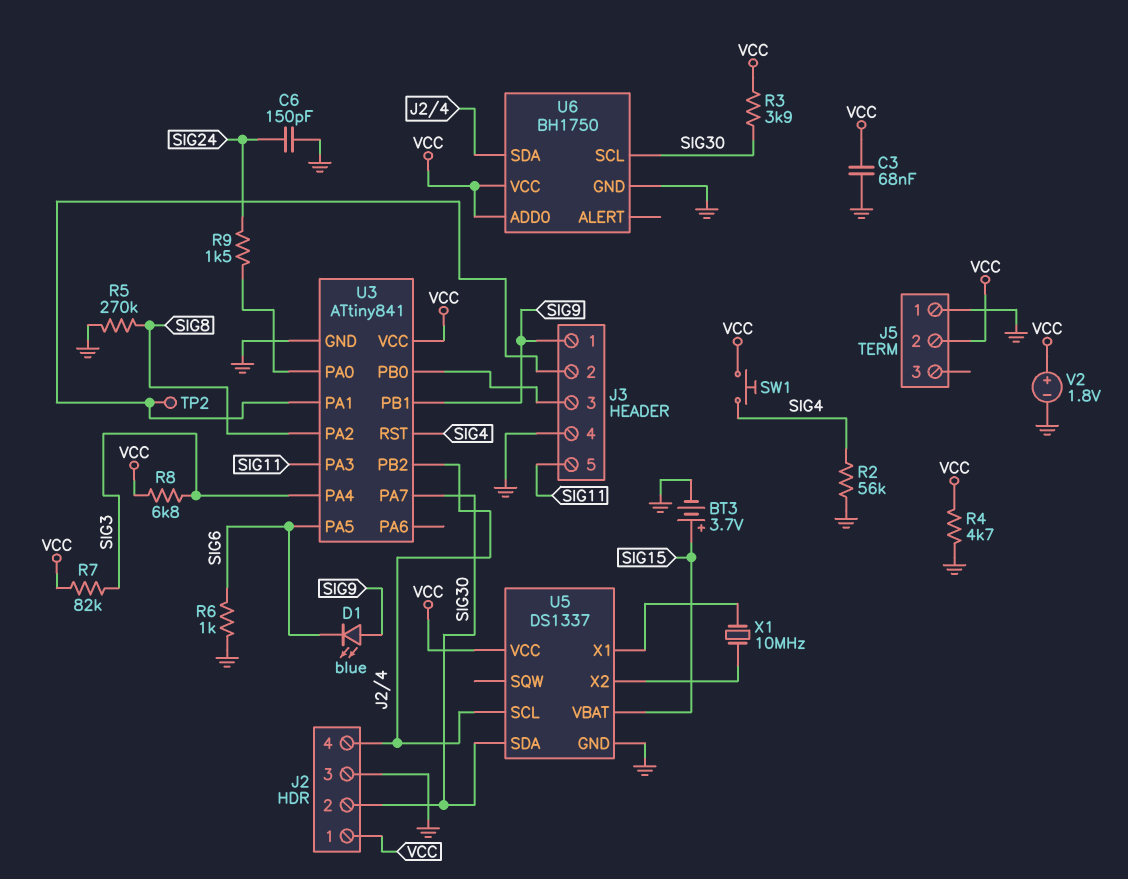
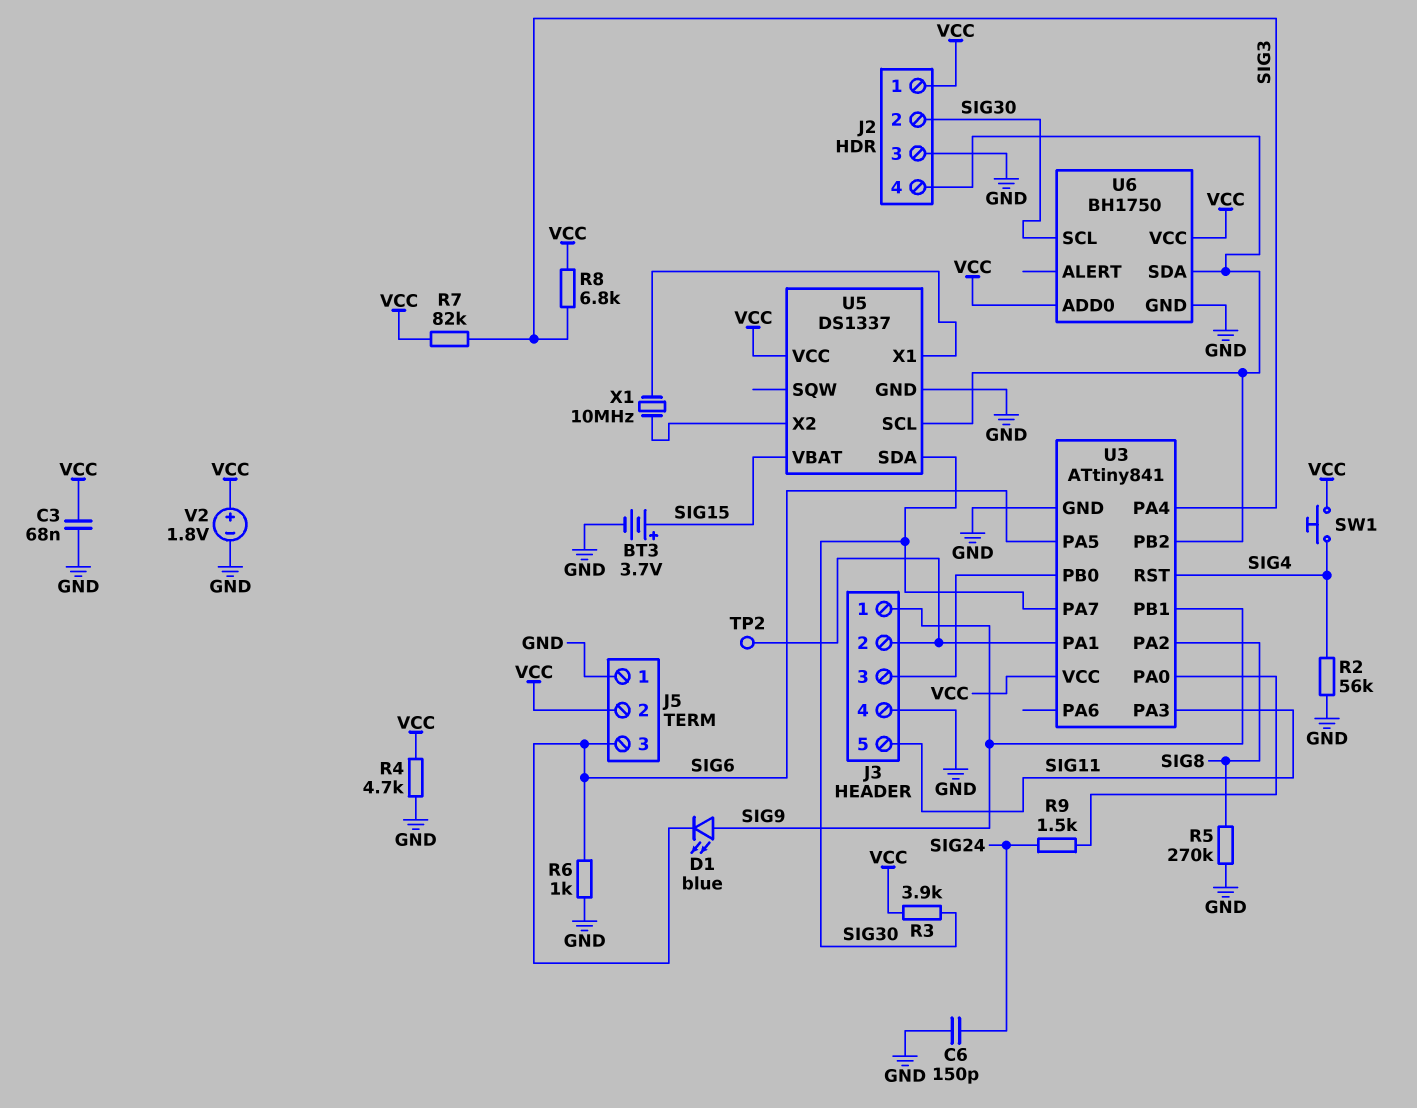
J5 pin 3: none -> SIG6

